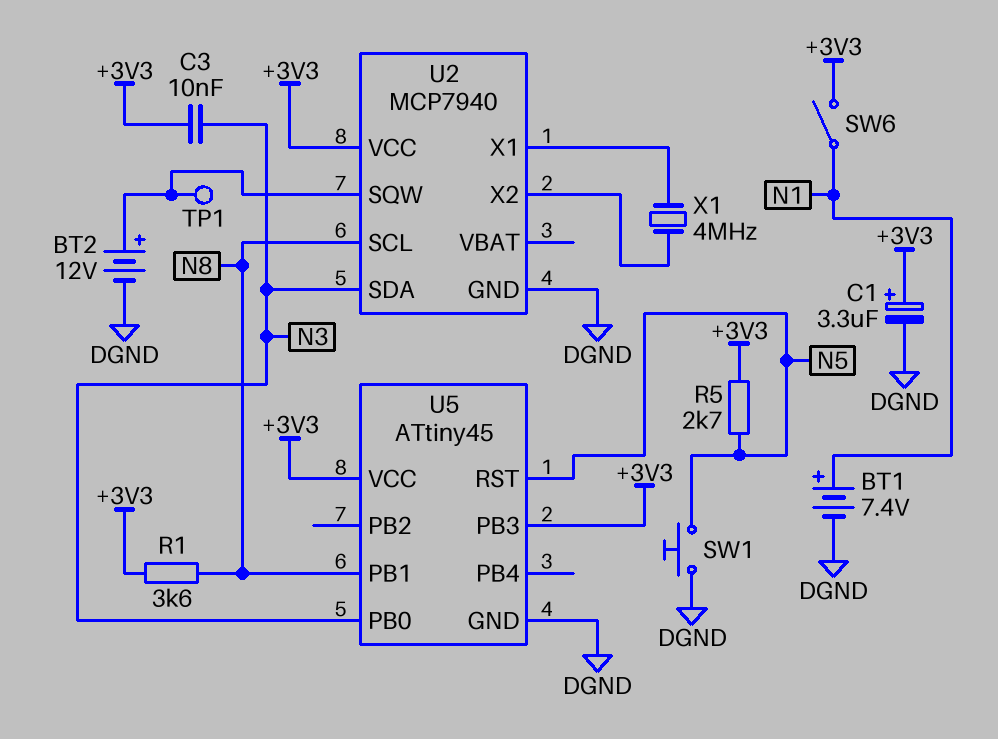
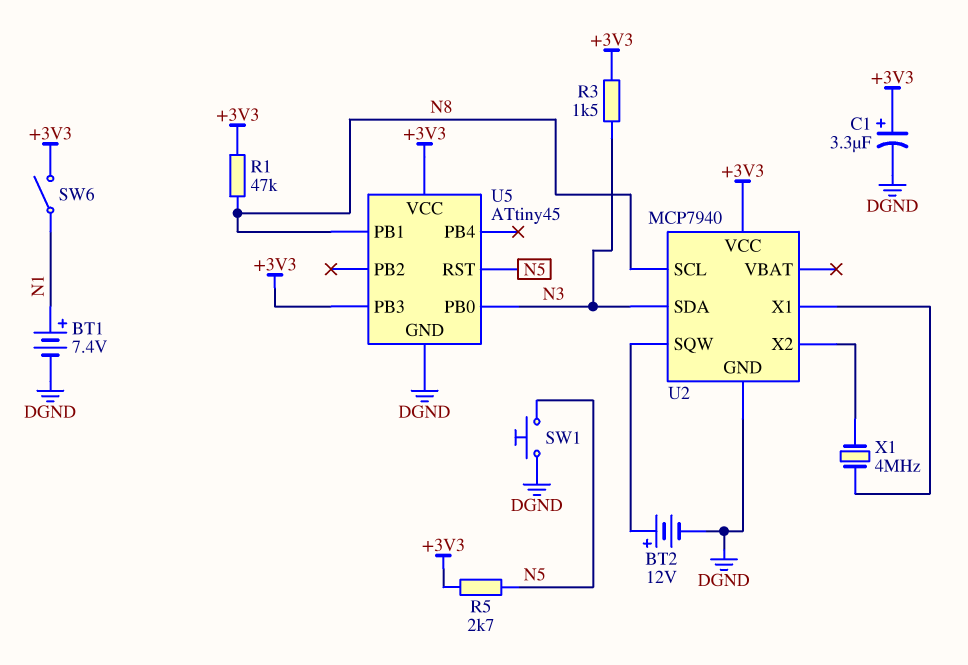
C3: 10nF (+3V3, N3) -> none
R1: 3.6k (+3V3, N8) -> 47k (+3V3, N8)
R3: none -> 1.5k (+3V3, N3)
TP1: test point (U2/SQW) -> none

